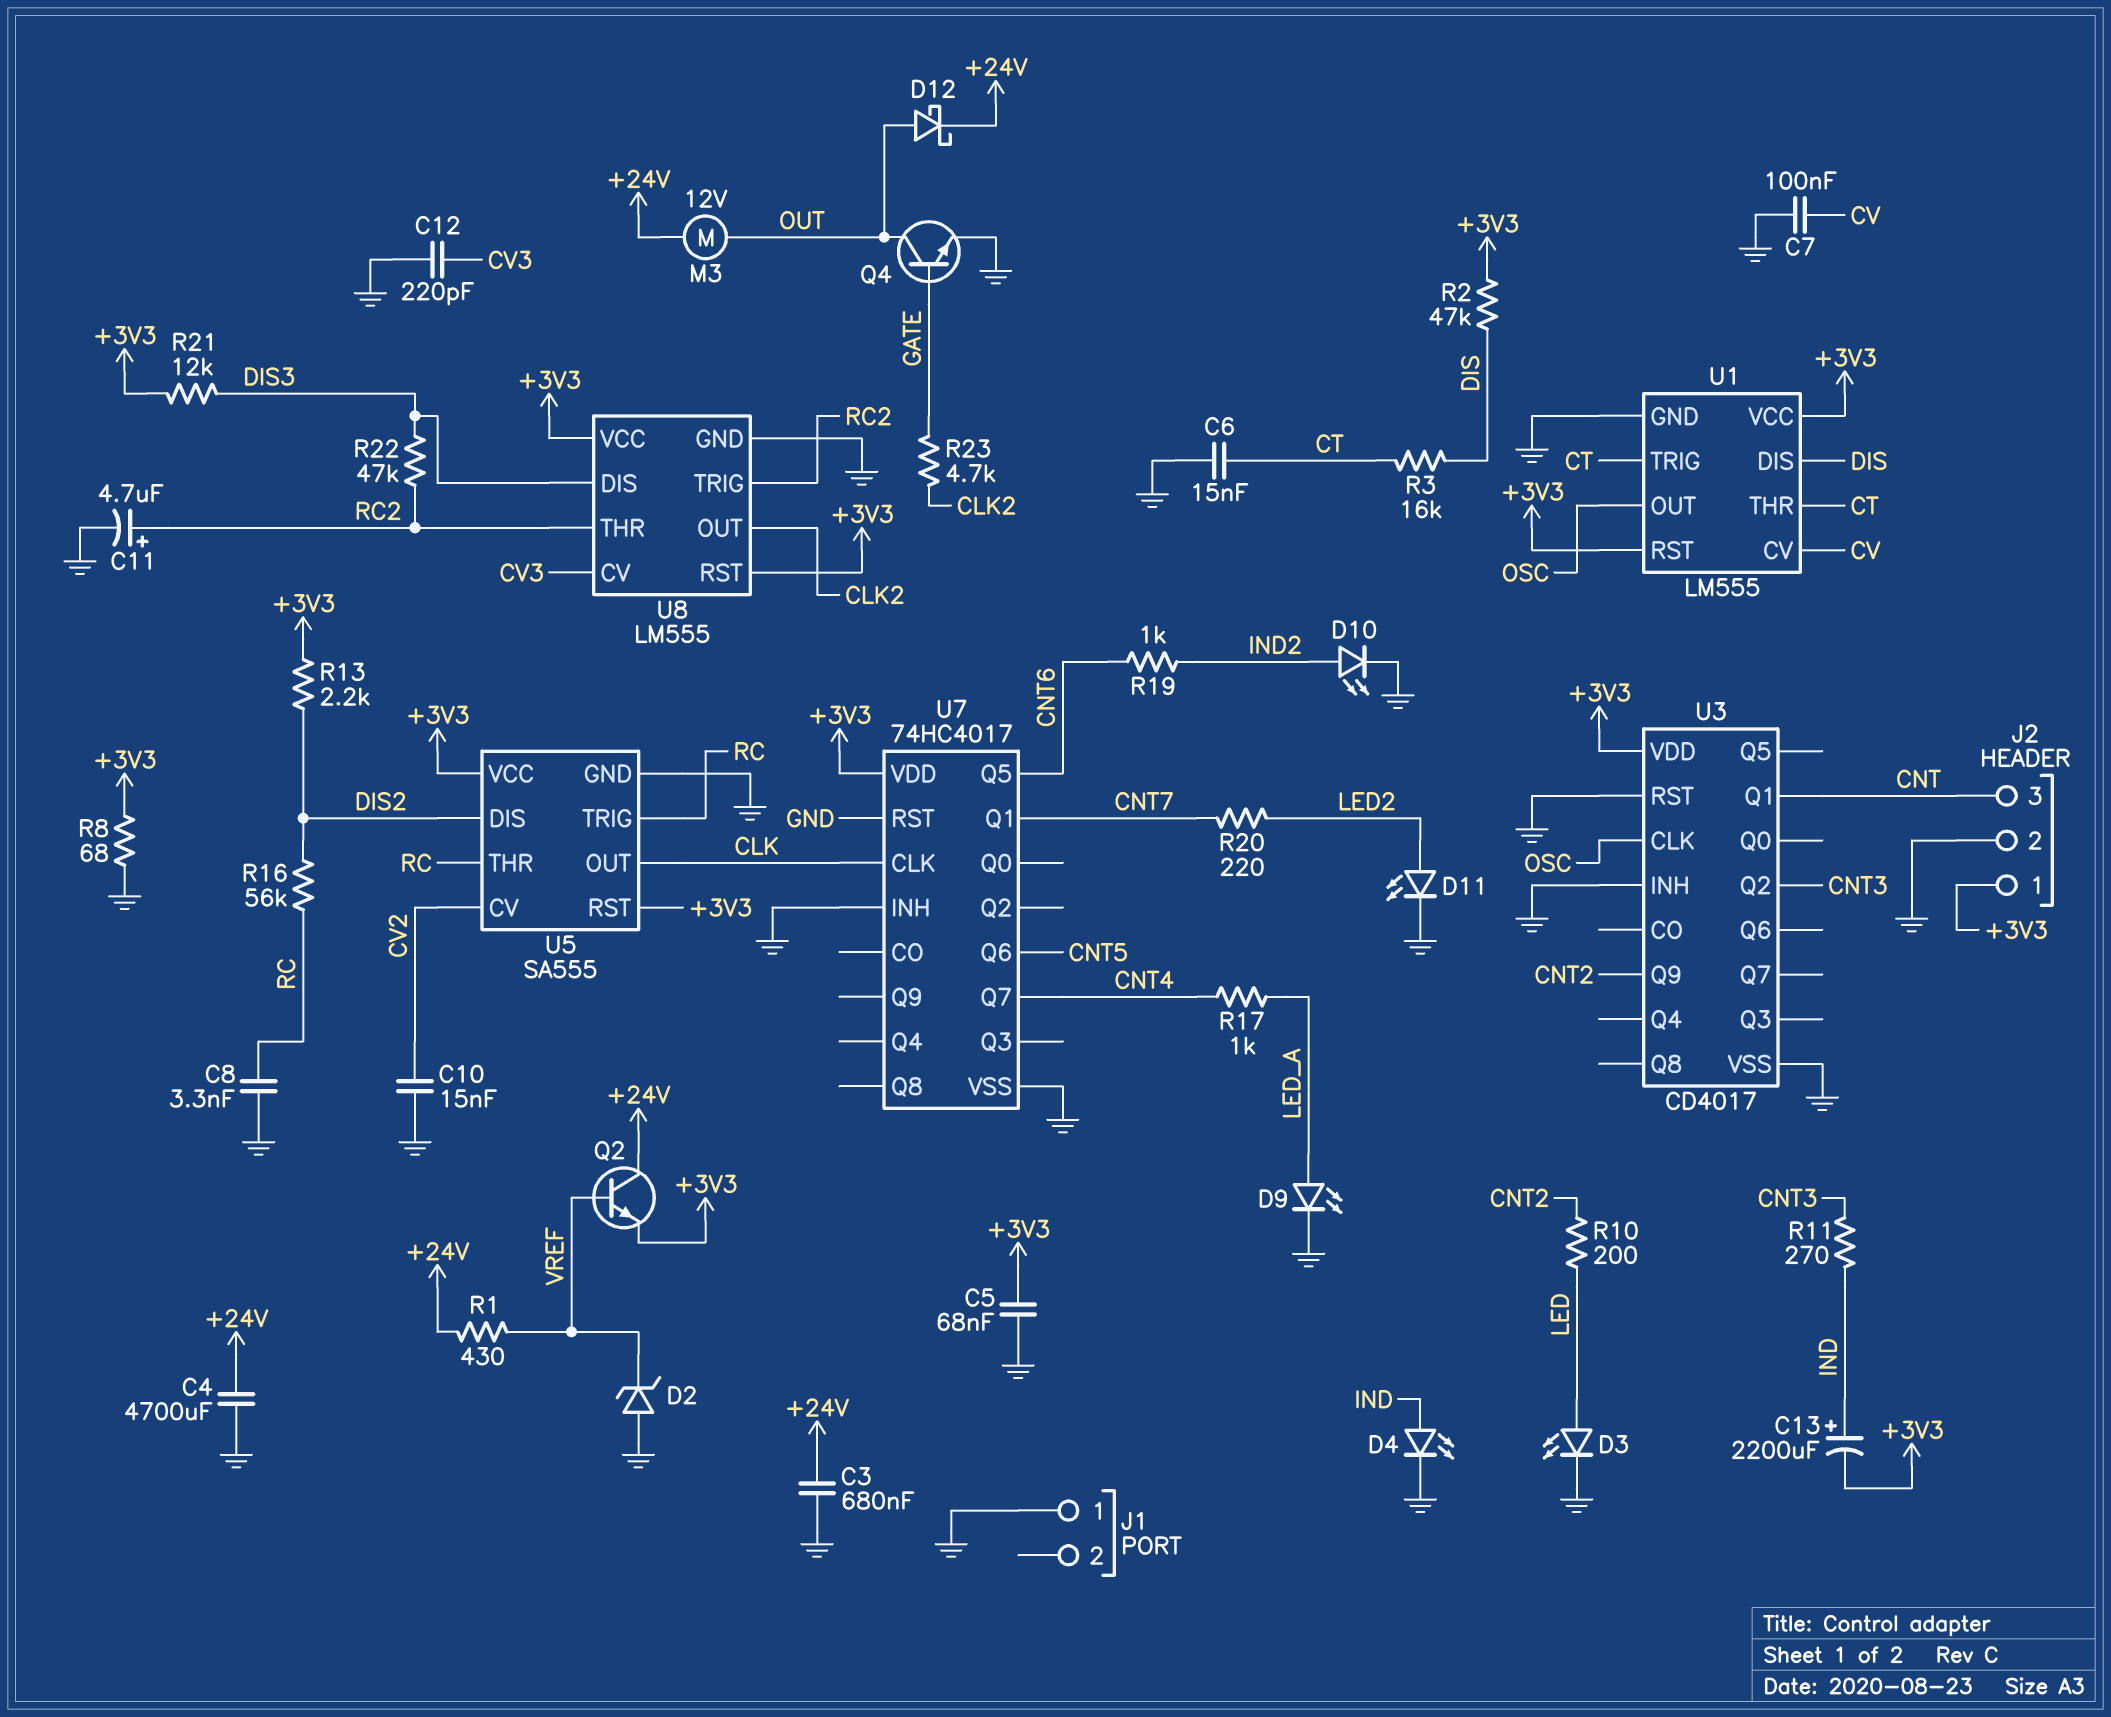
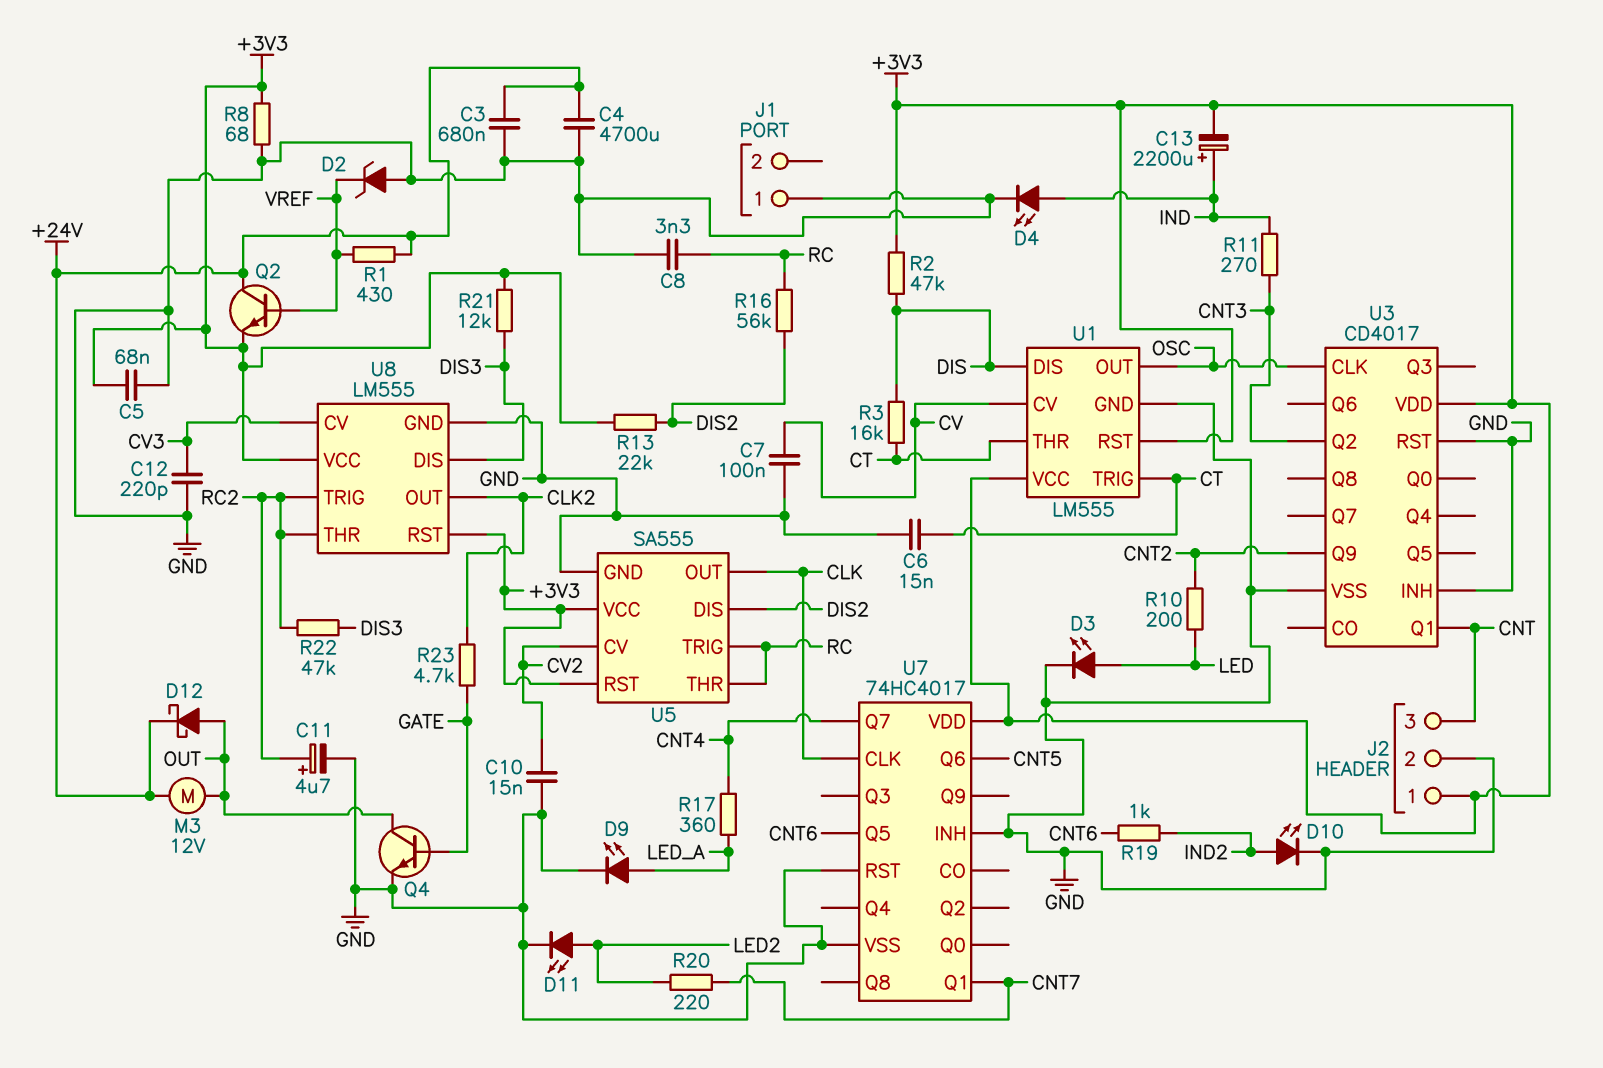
R13: 2.2k (+3V3, DIS2) -> 22k (+3V3, DIS2)
R17: 1k (CNT4, LED_A) -> 360 (CNT4, LED_A)

